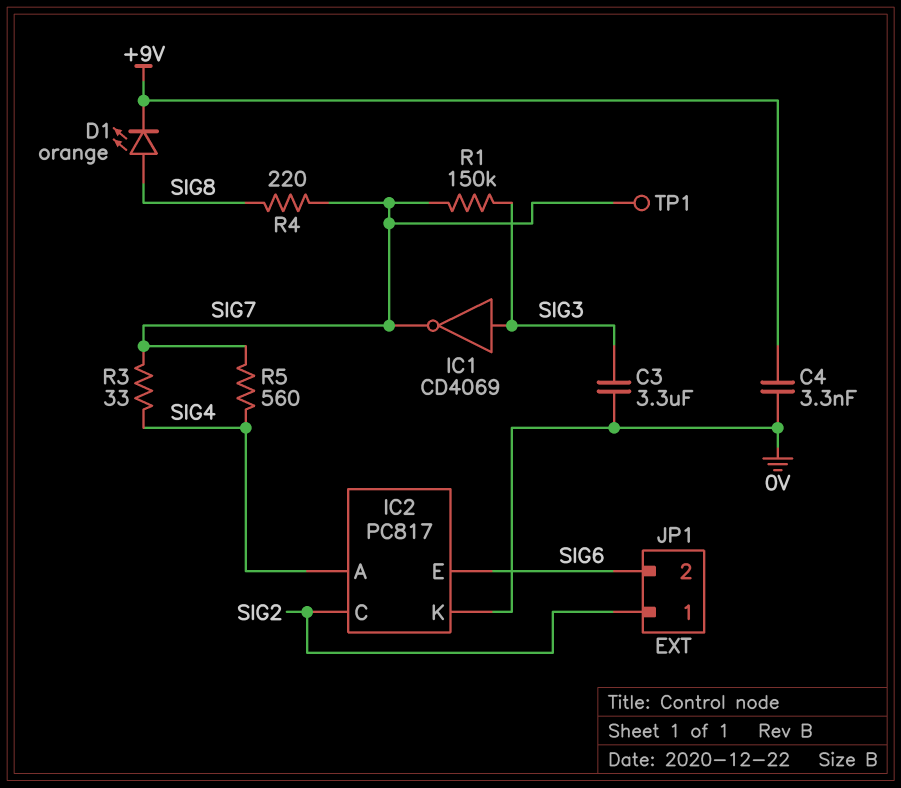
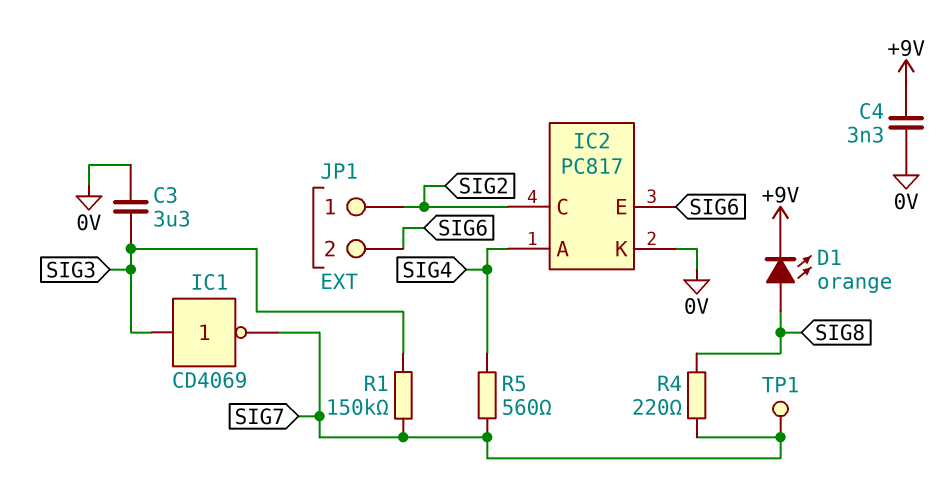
R3: 33 (SIG4, SIG7) -> none

